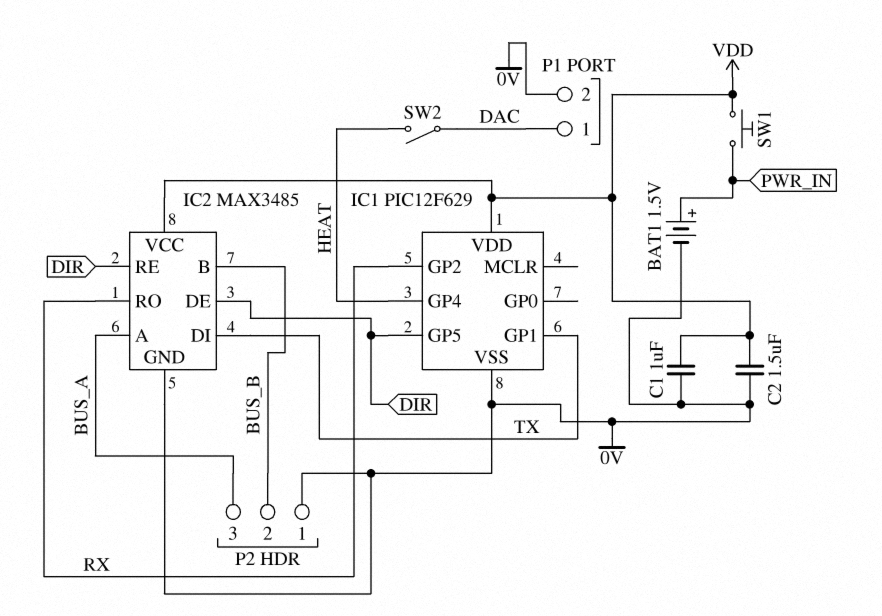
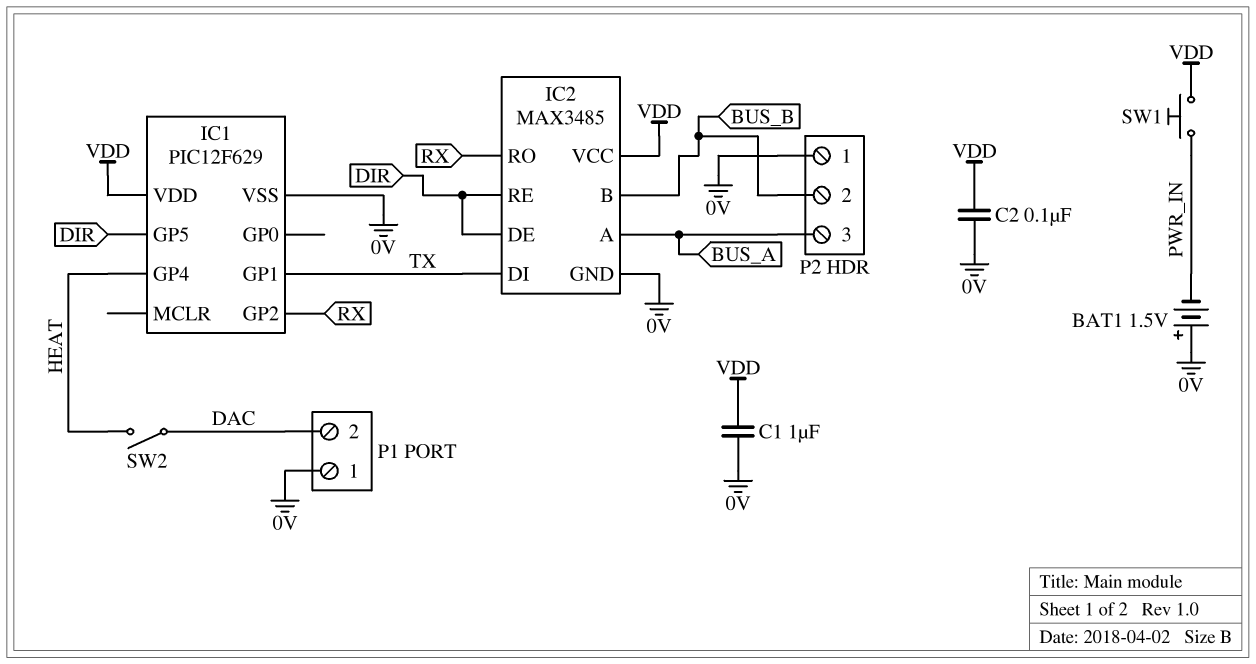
BAT1: 1.5V (plus PWR_IN, minus 0V) -> 1.5V (plus 0V, minus PWR_IN)
C2: 1.5uF (0V, VDD) -> 100nF (0V, VDD)
P1 pin 1: DAC -> 0V
P1 pin 2: 0V -> DAC

